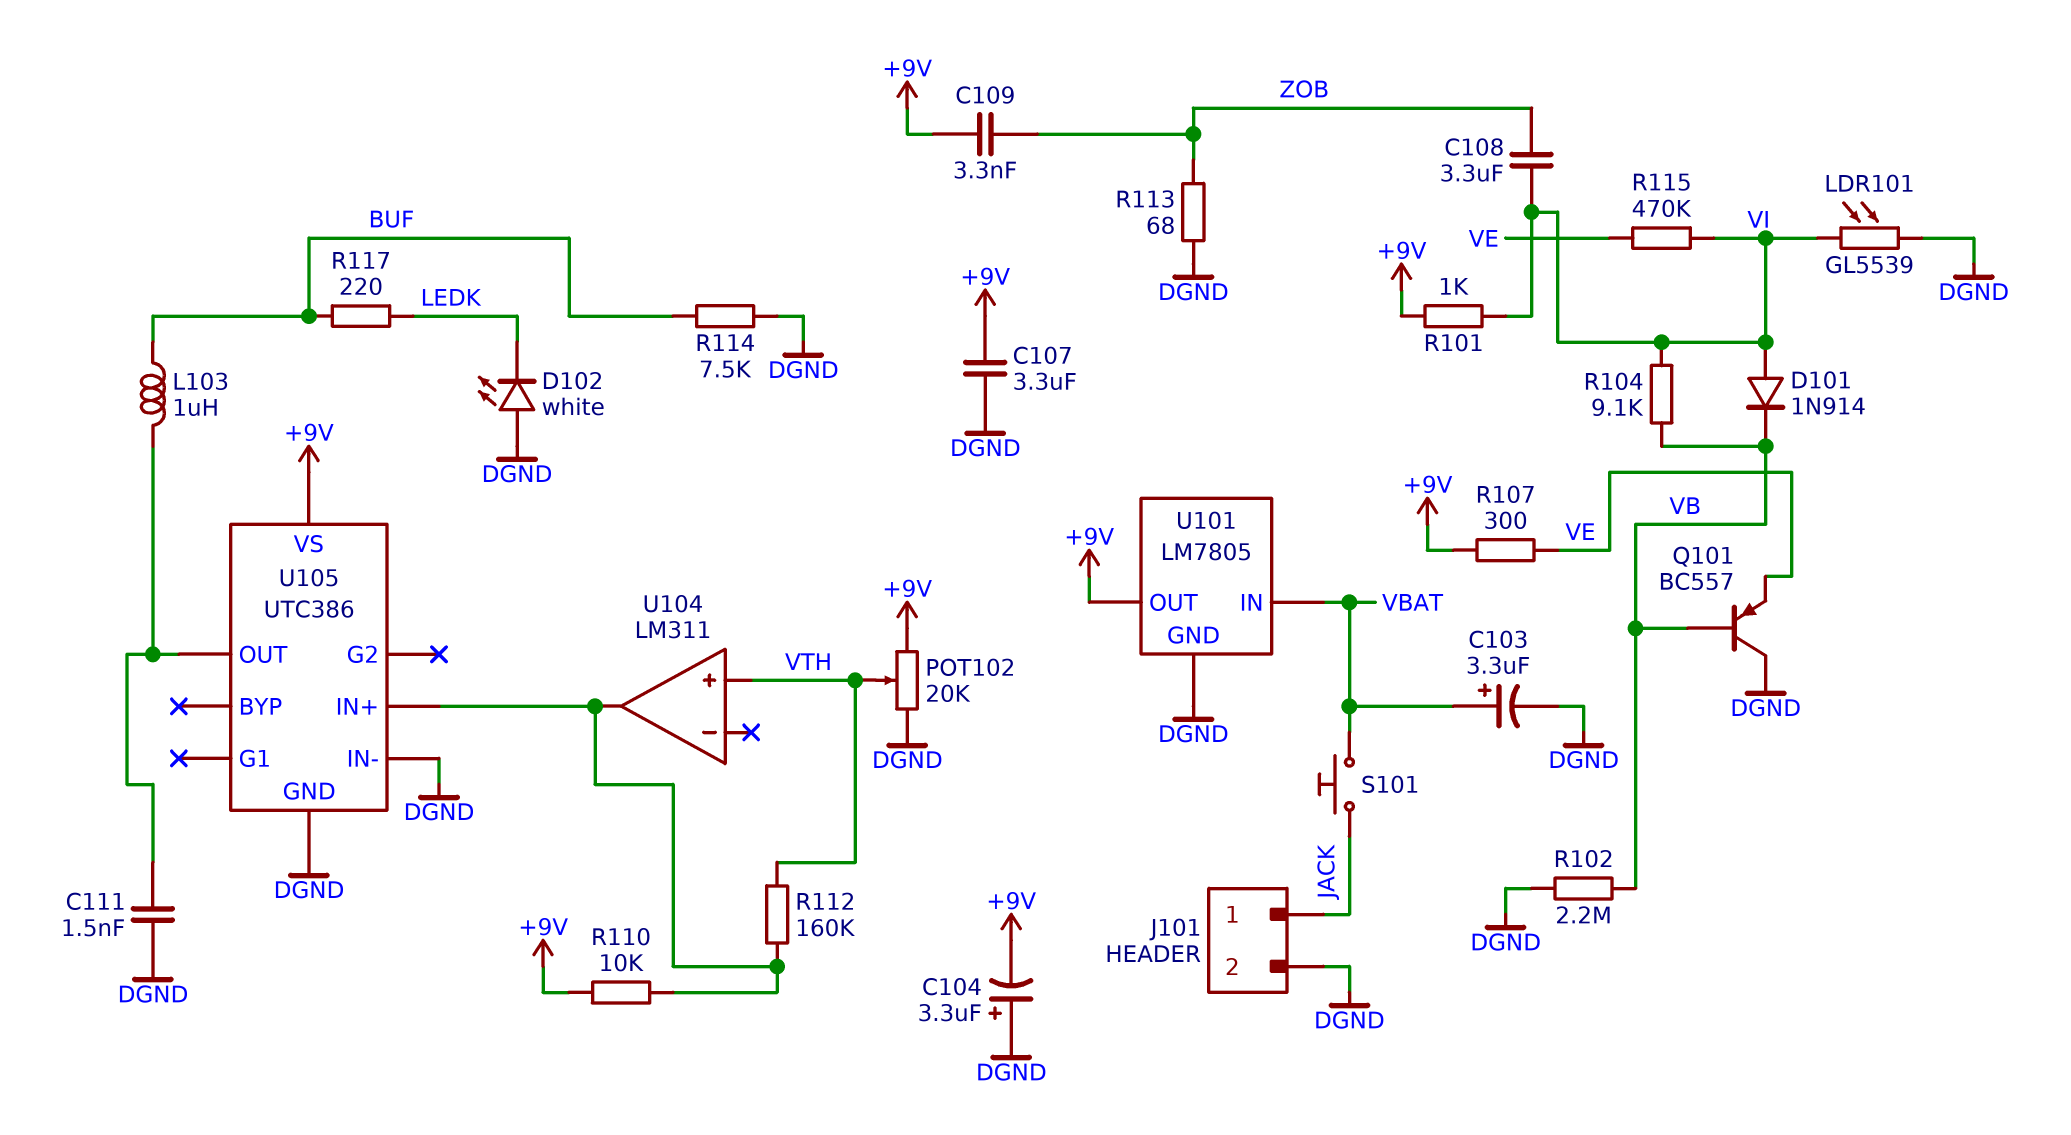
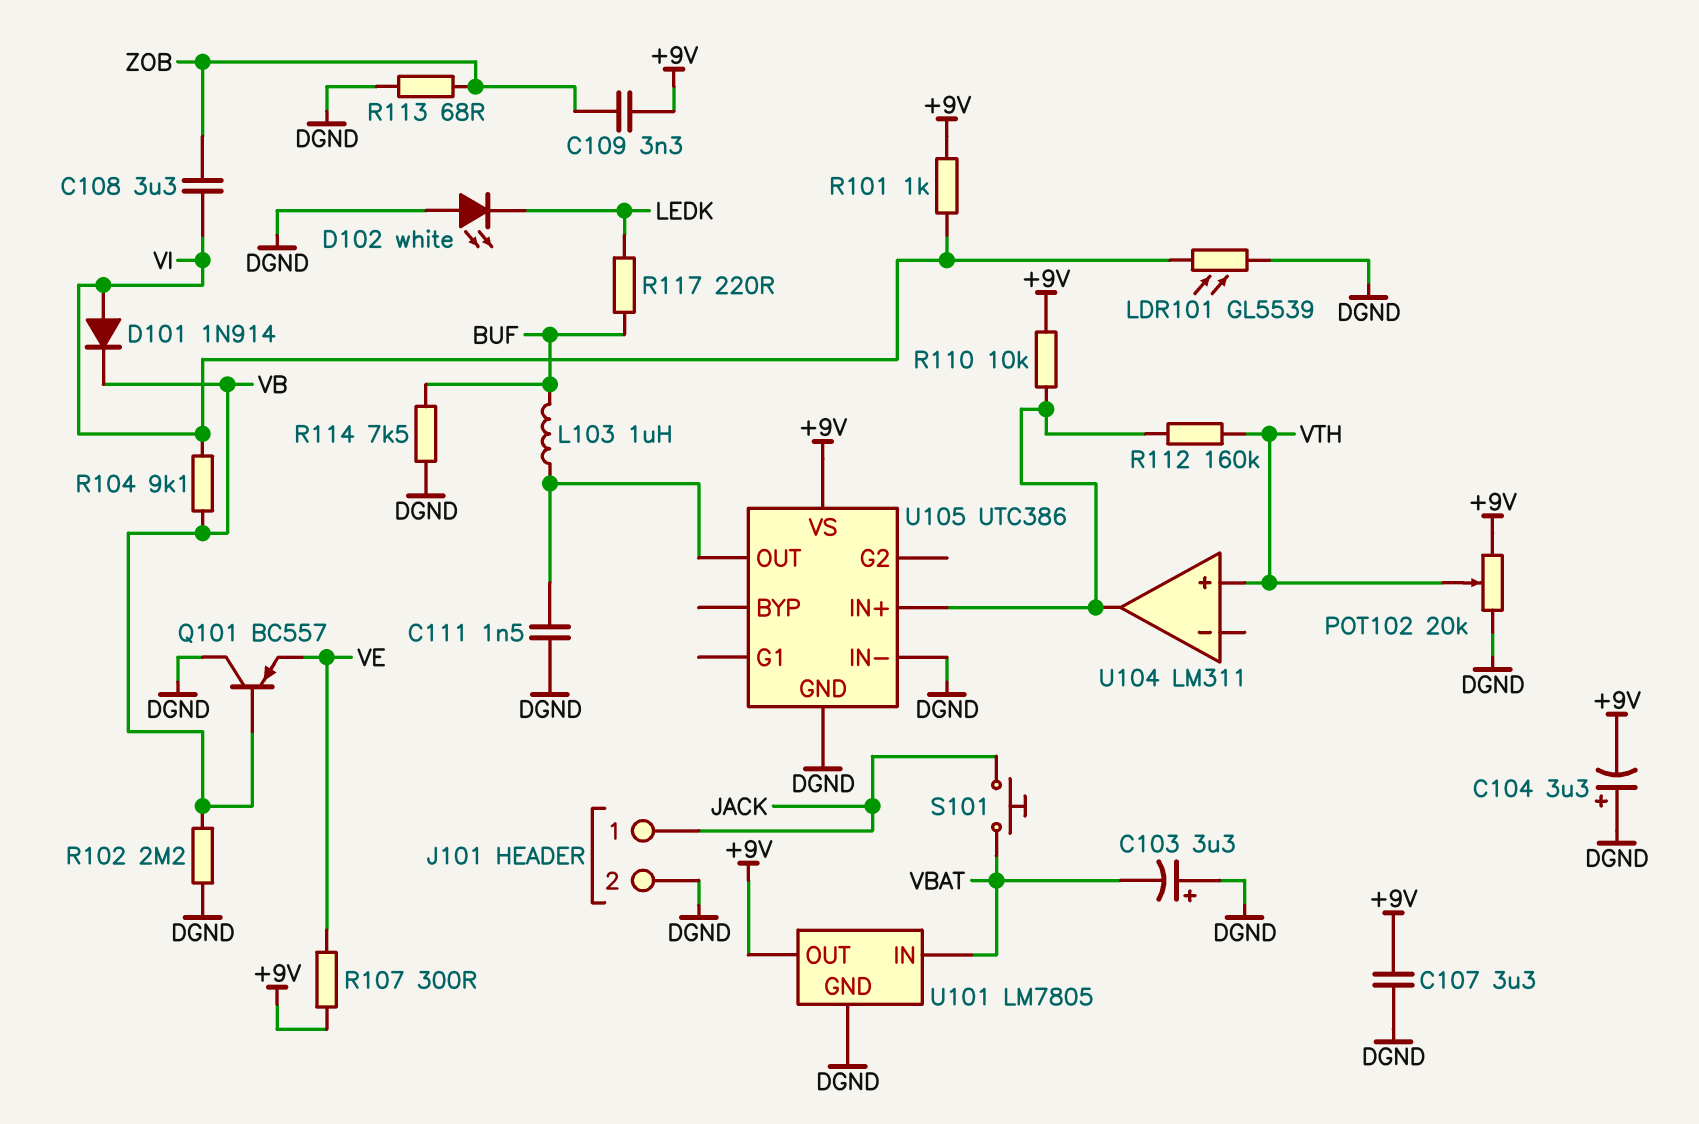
C103: 3.3uF (plus VBAT, minus DGND) -> 3.3uF (plus DGND, minus VBAT)
R115: 470k (VE, VI) -> none

